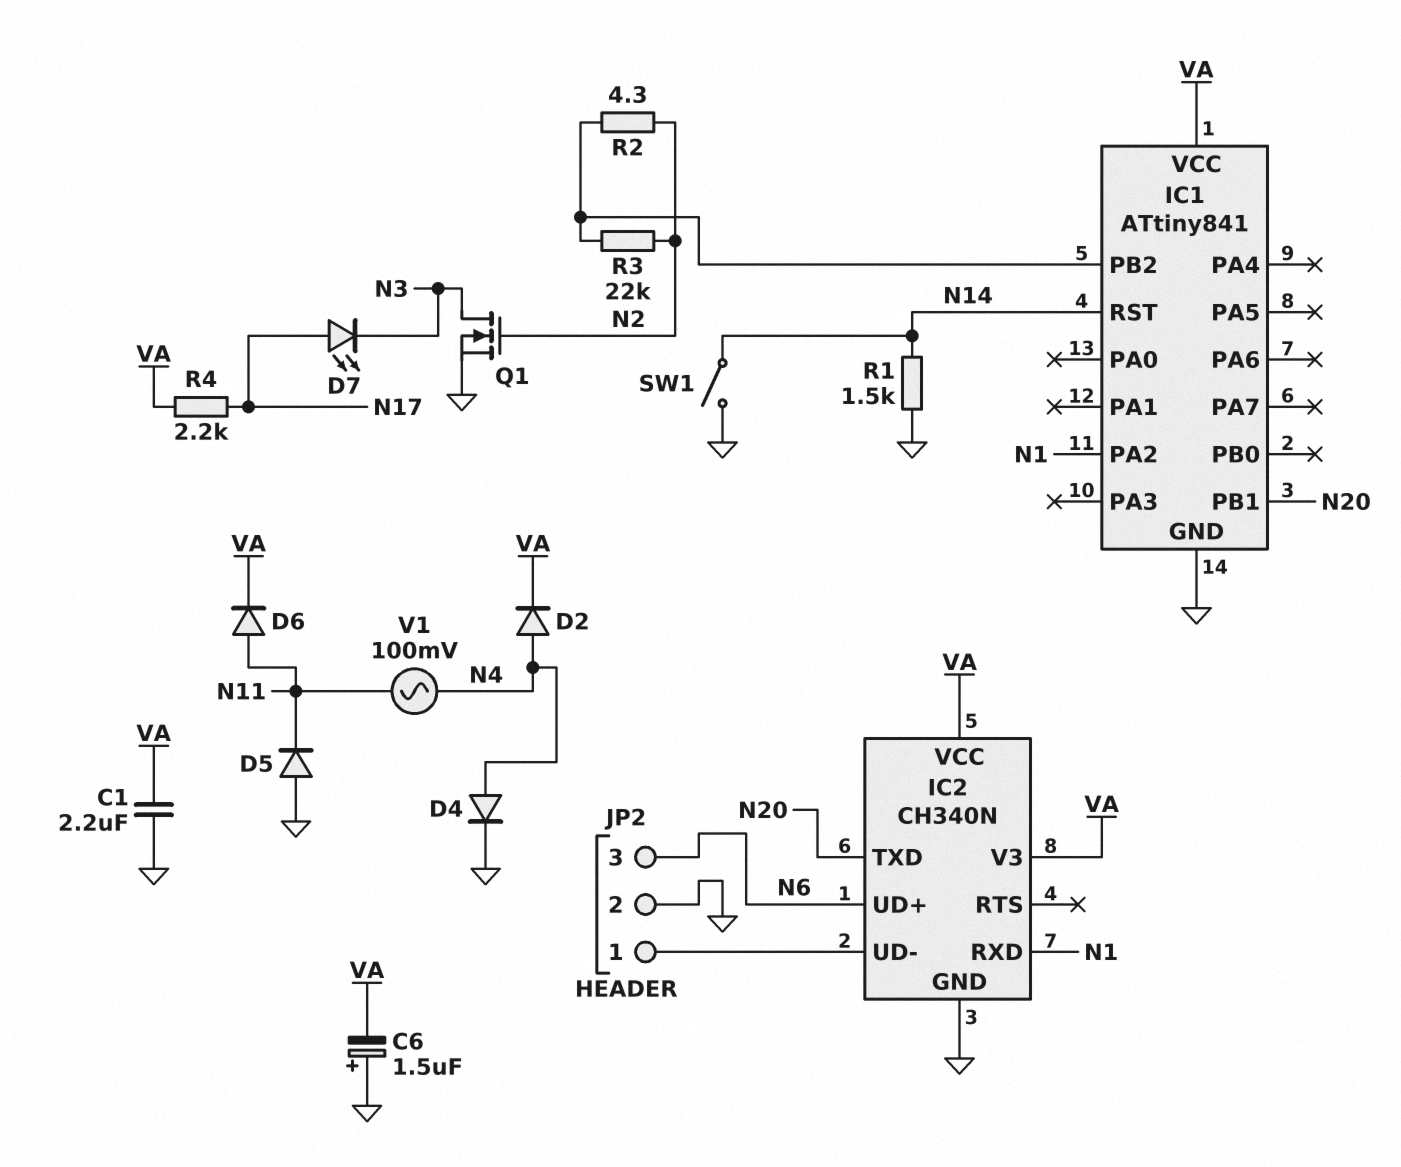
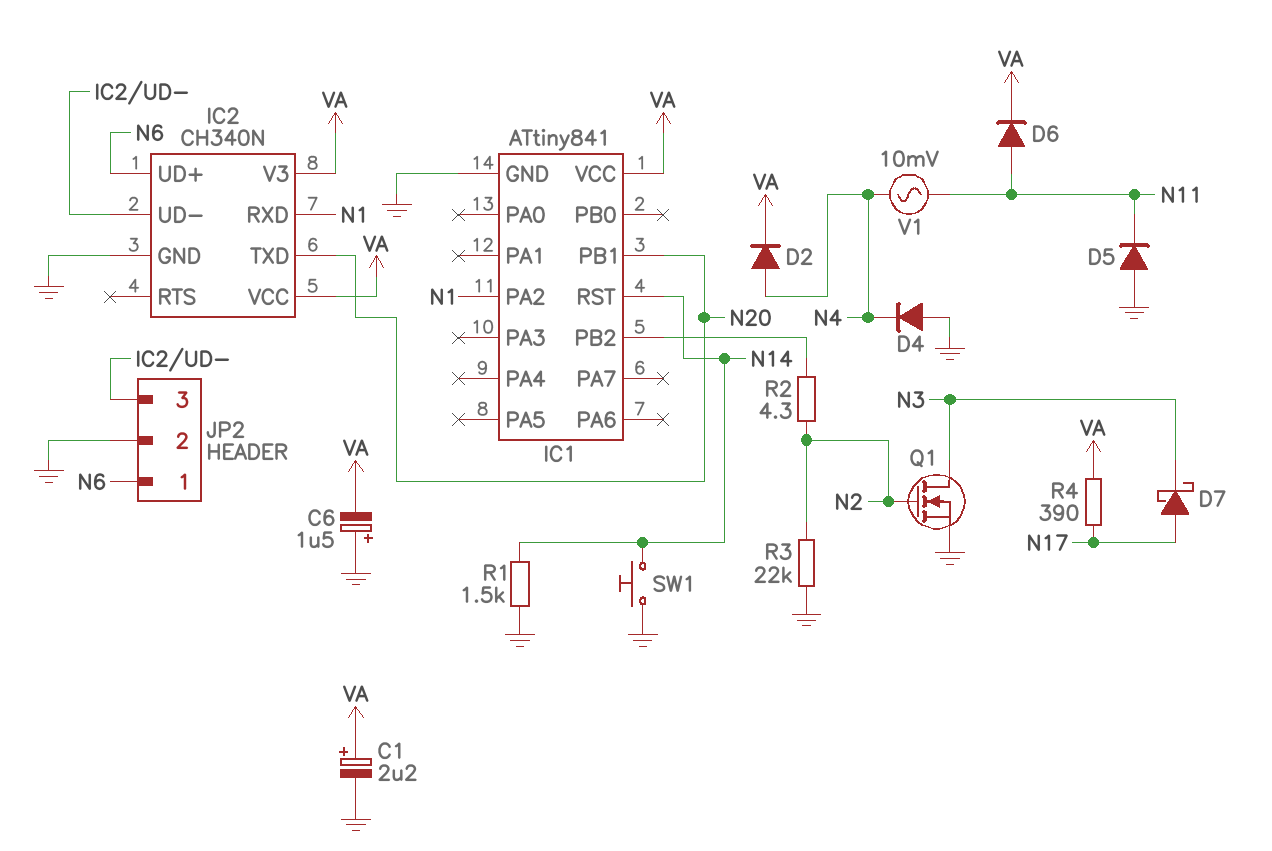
C1: 2.2uF (GND, VA) -> 2.2uF (plus VA, minus GND)
D4: diode (A N4, K GND) -> diode (A GND, K N4)
D7: LED (A N17, K N3) -> schottky (A N17, K N3)
JP2 pin 1: IC2/UD- -> N6
JP2 pin 3: N6 -> IC2/UD-
R3: 22k (IC1/PB2, N2) -> 22k (GND, N2)
R4: 2.2k (N17, VA) -> 390 (N17, VA)
SW1: switch (GND, N14) -> button (GND, N14)
V1: AC 100mV (N4, N11) -> AC 10mV (N4, N11)

